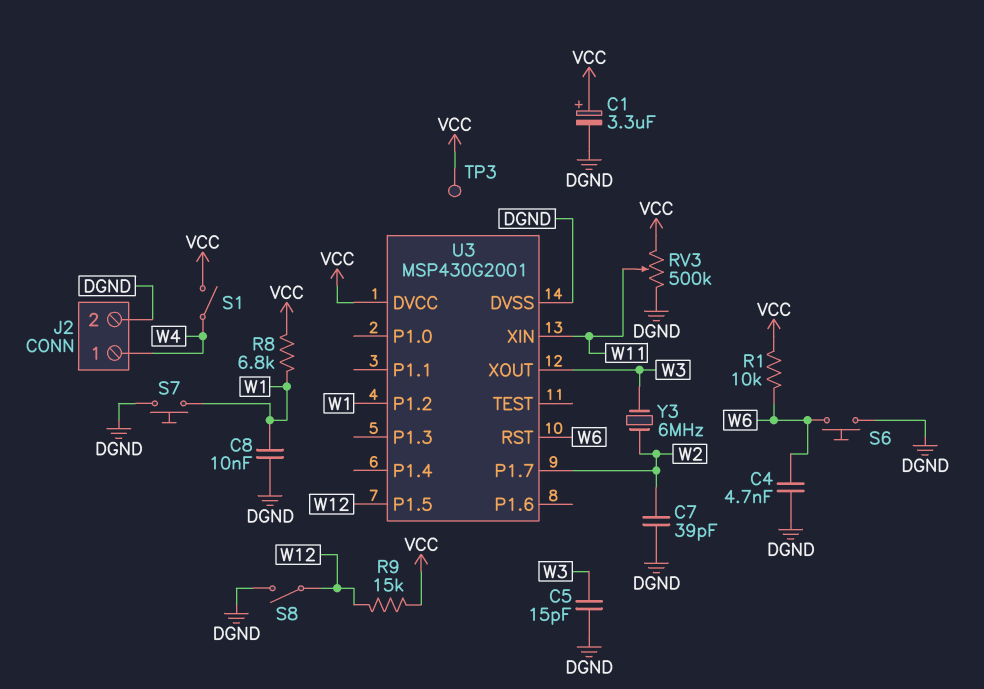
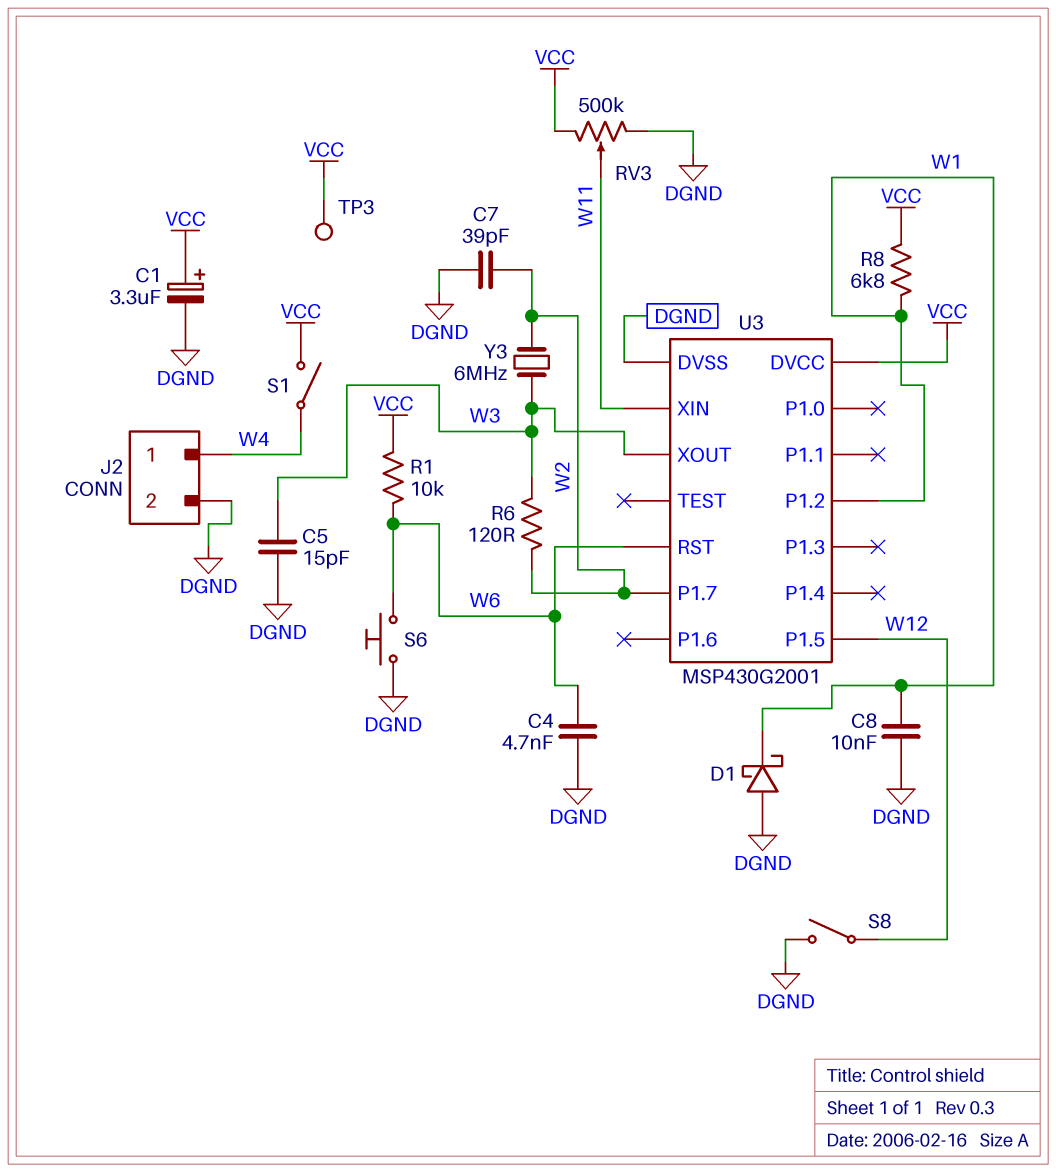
D1: none -> schottky (A DGND, K W1)
R6: none -> 120 (W2, W3)
R9: 15k (VCC, W12) -> none
S7: button (DGND, W1) -> none

